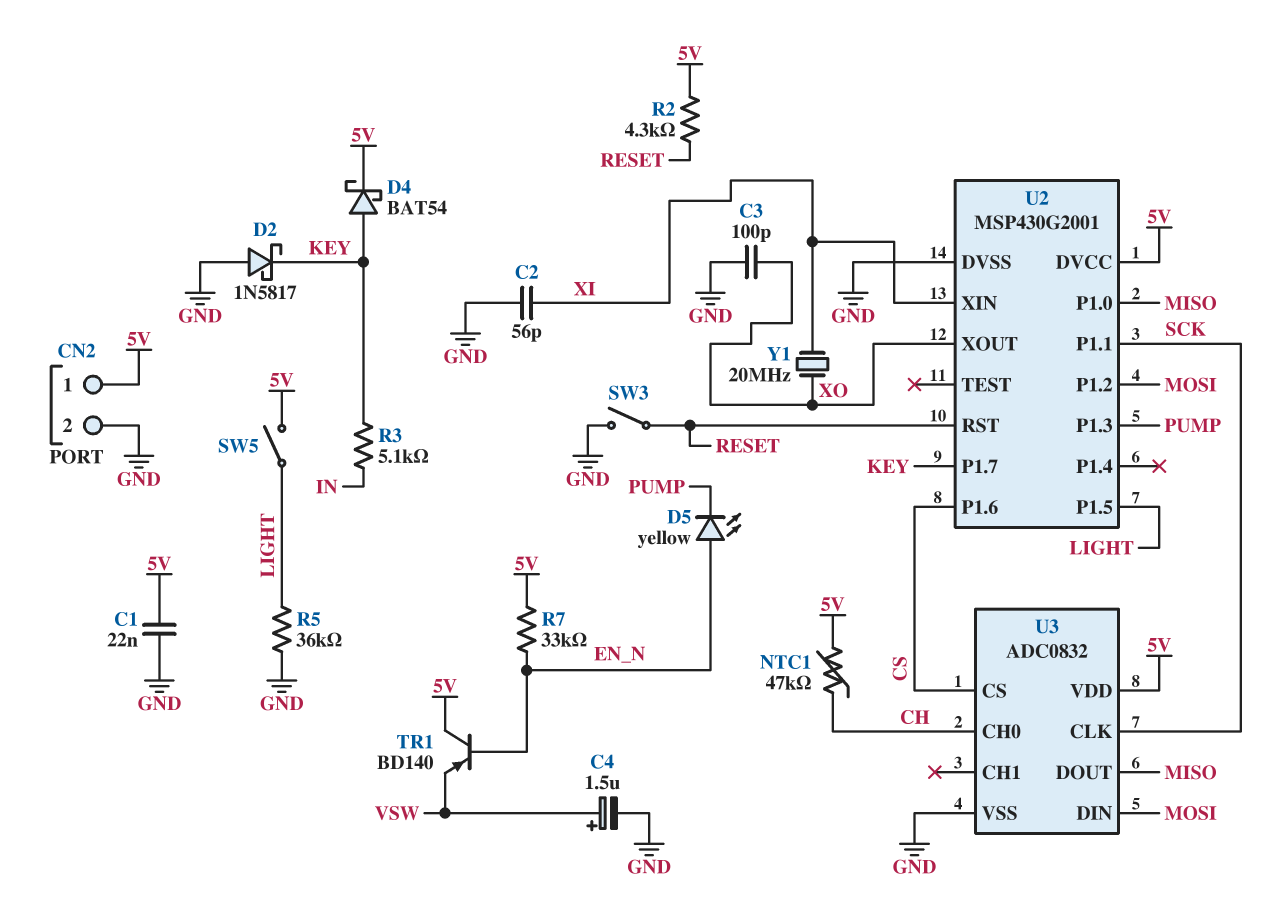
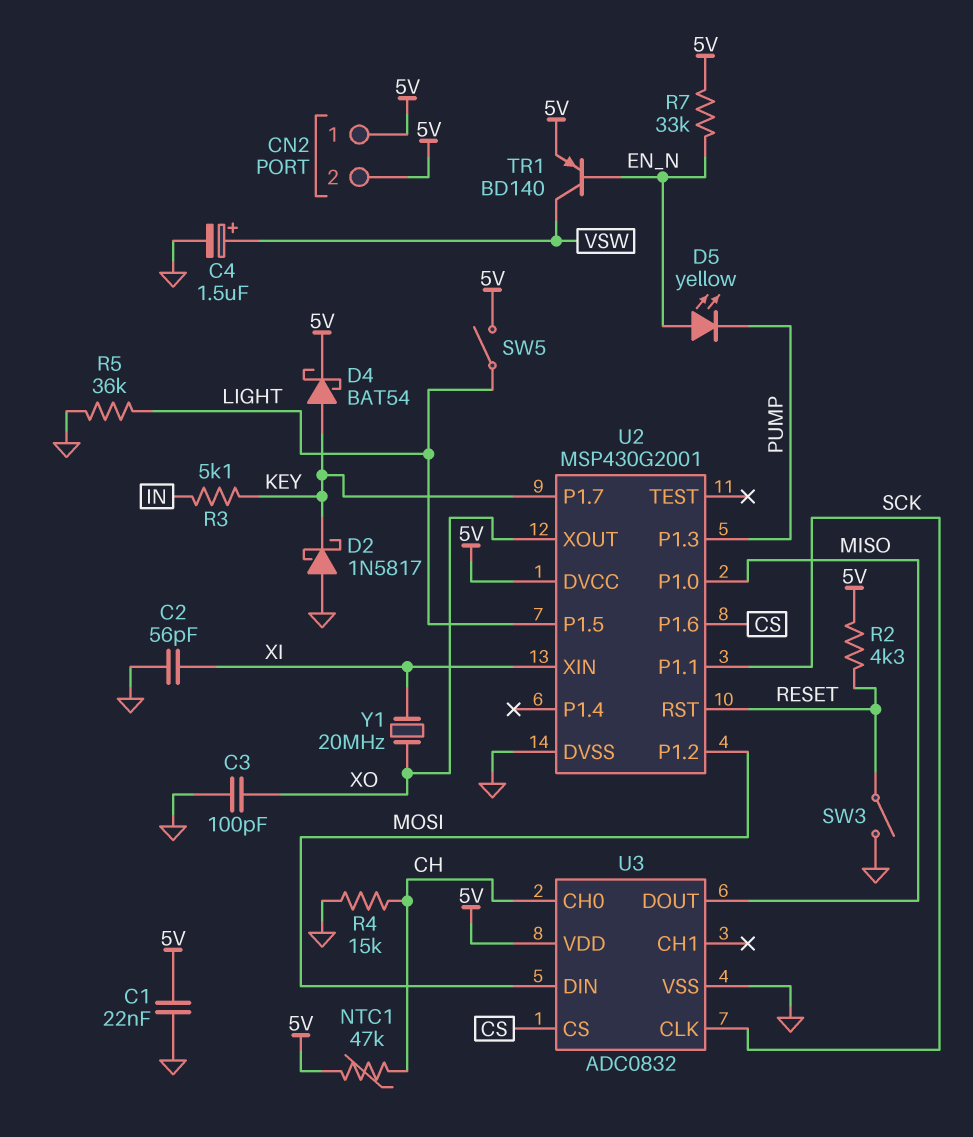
CN2 pin 2: GND -> 5V
R4: none -> 15k (CH, GND)
TR1: PNP BD140 (B EN_N, C 5V, E VSW) -> PNP BD140 (B EN_N, C VSW, E 5V)

